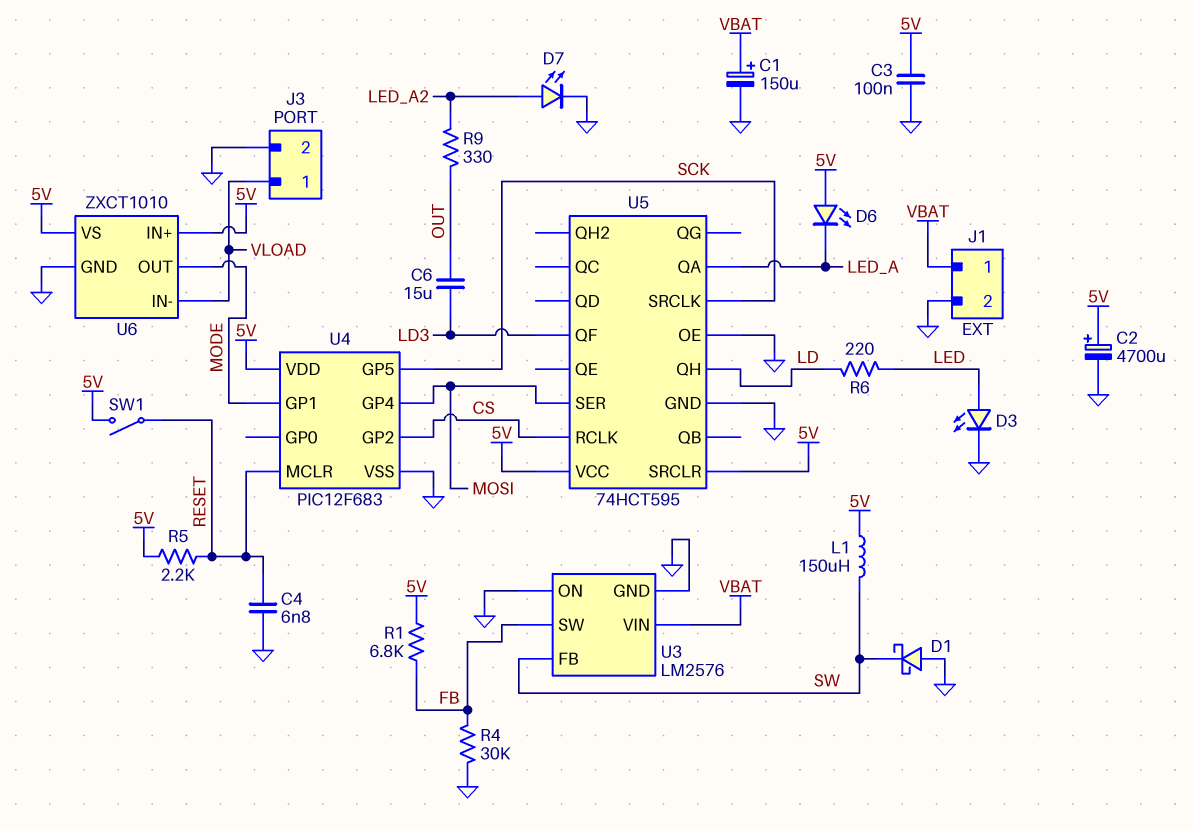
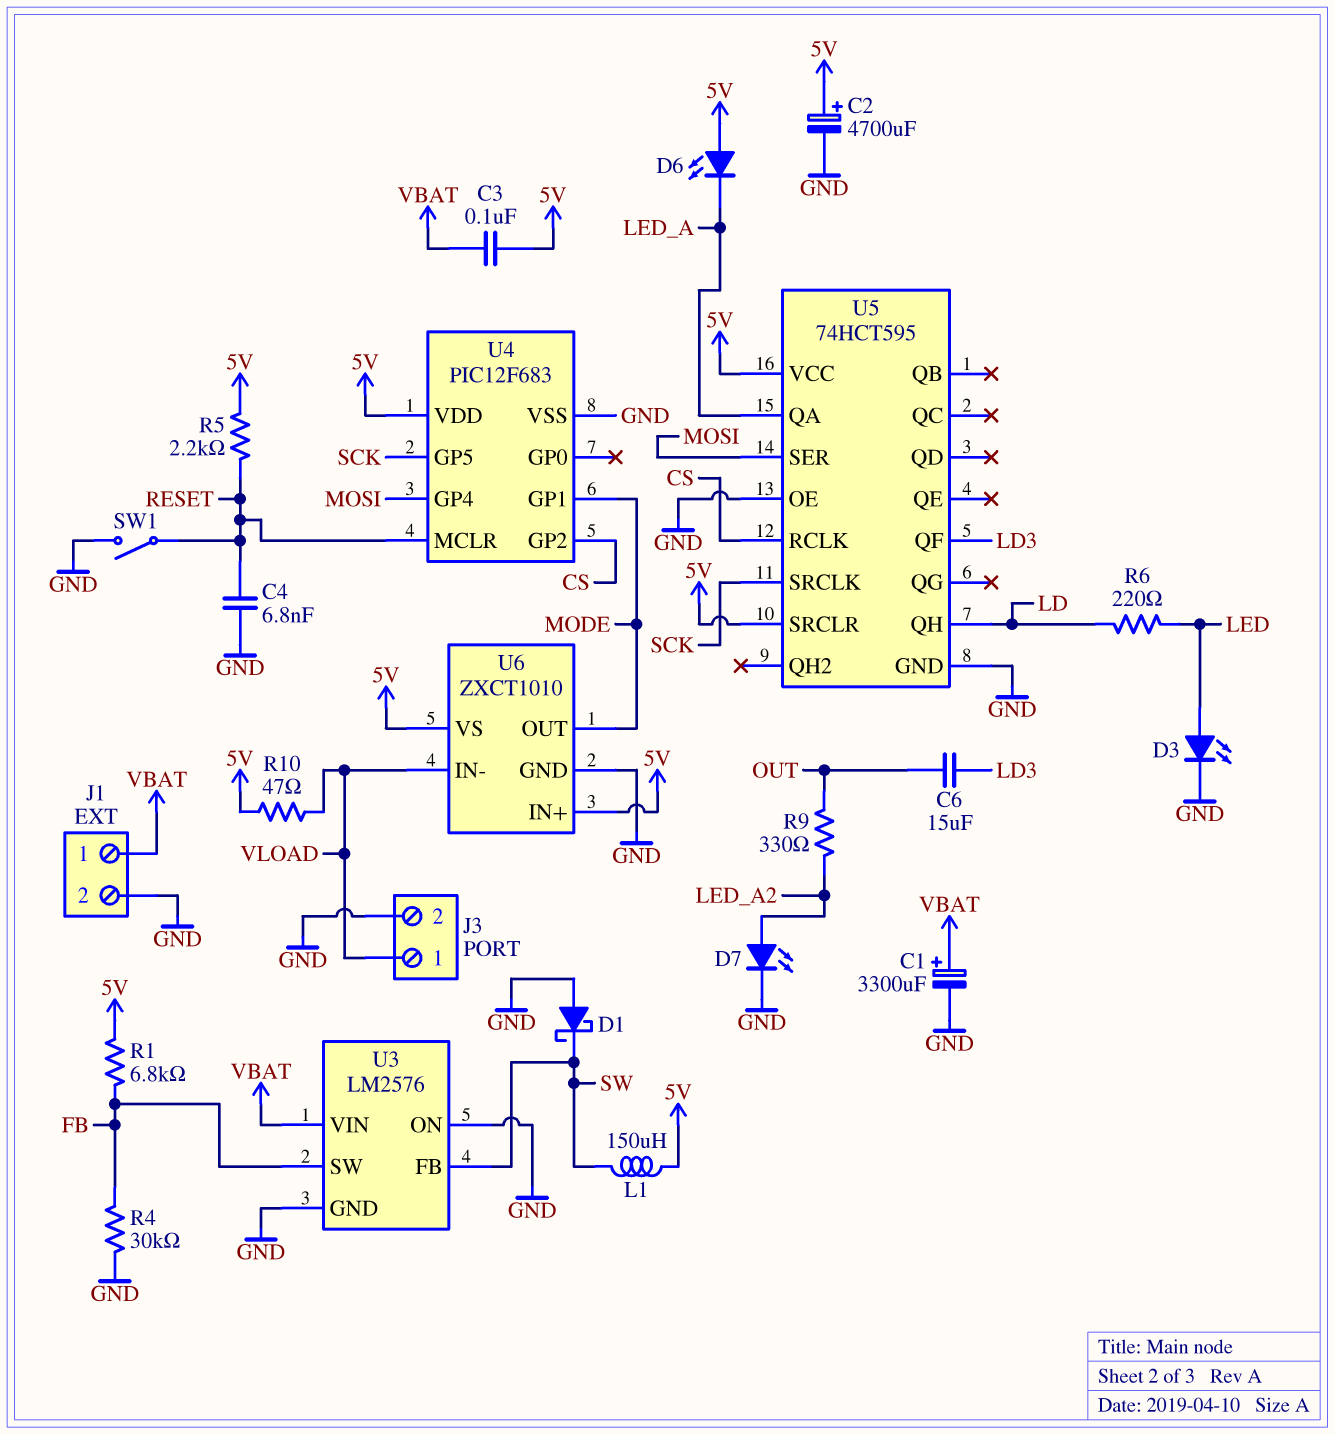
C1: 150uF (plus VBAT, minus GND) -> 3300uF (plus VBAT, minus GND)
C3: 100nF (5V, GND) -> 100nF (5V, VBAT)
R10: none -> 47 (5V, VLOAD)
SW1: switch (5V, RESET) -> switch (GND, RESET)

